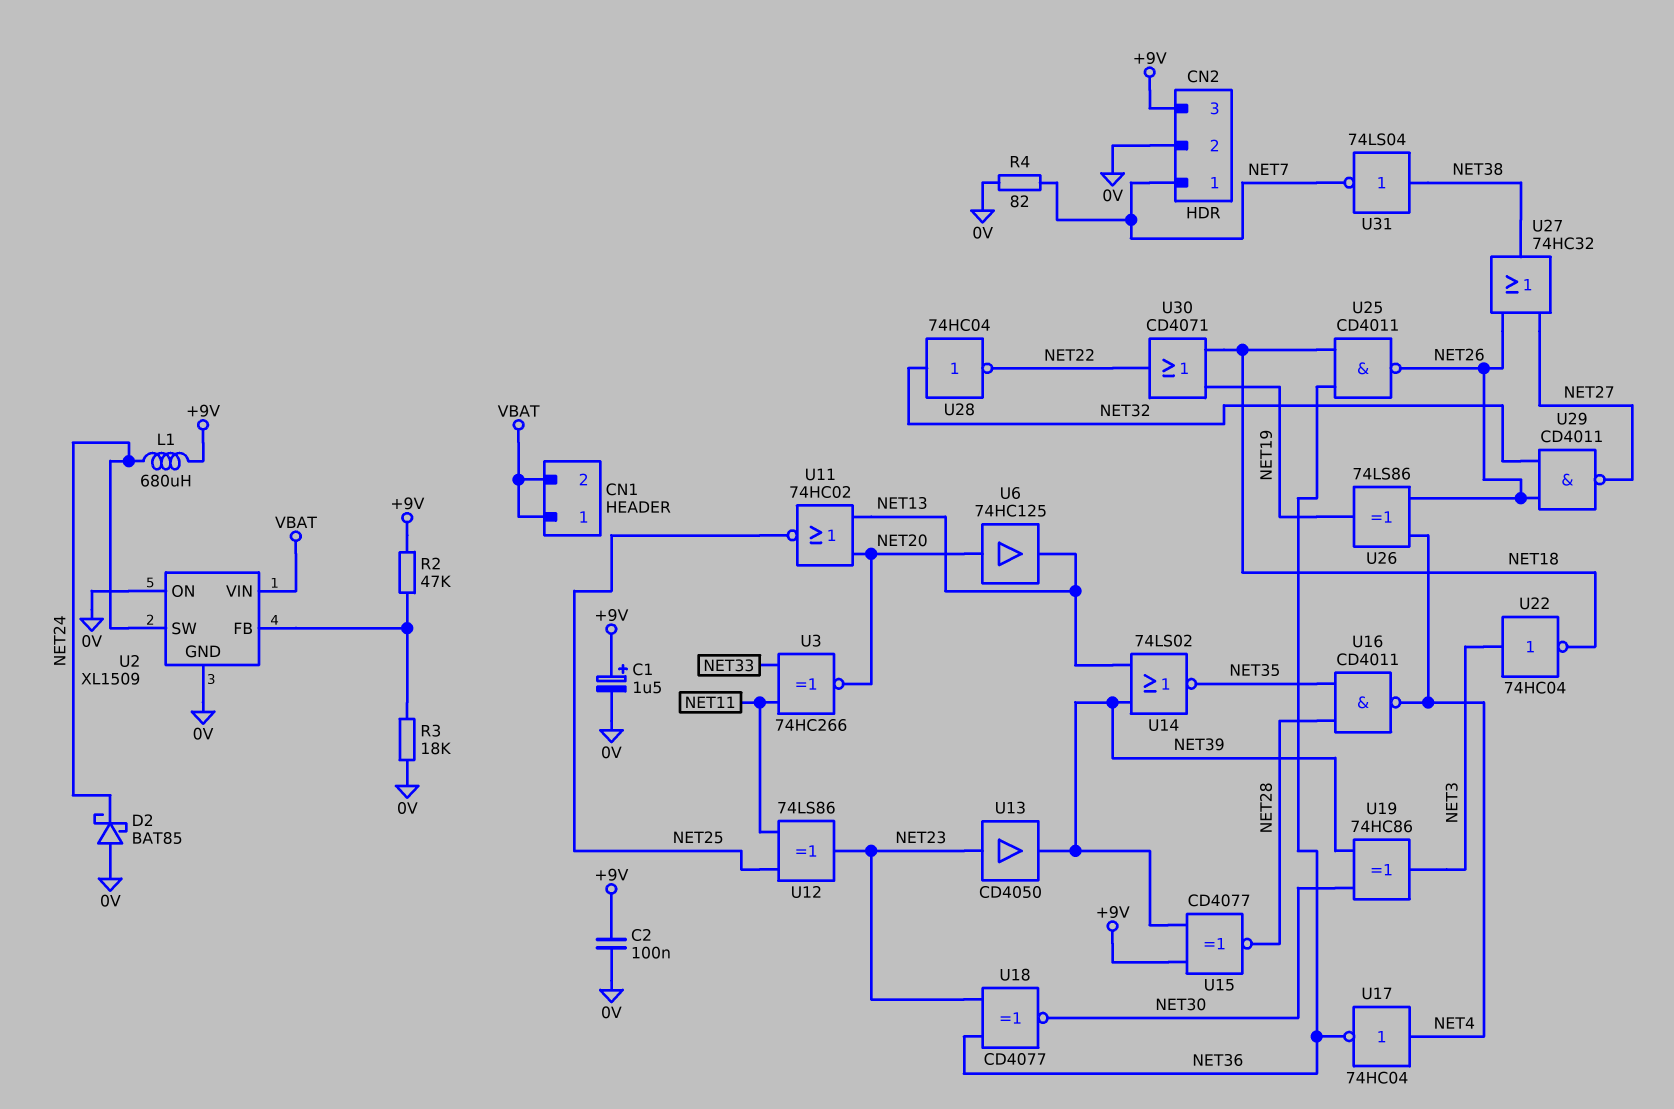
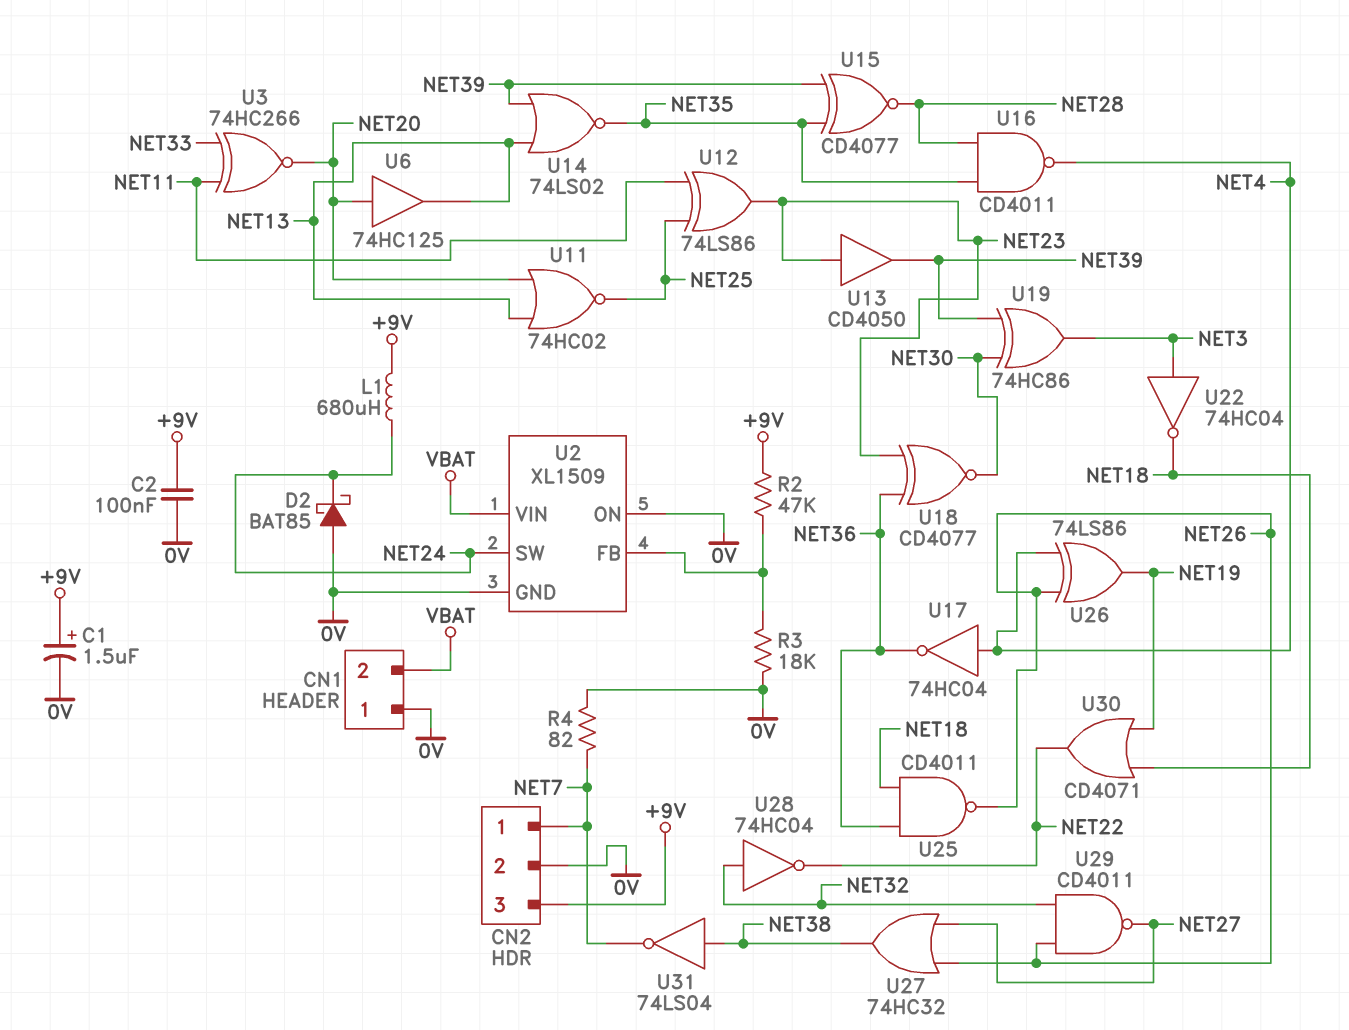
CN1 pin 1: VBAT -> 0V
U15: XNOR CD4077 (in +9V, in NET39, out NET28) -> XNOR CD4077 (in NET35, in NET39, out NET28)

